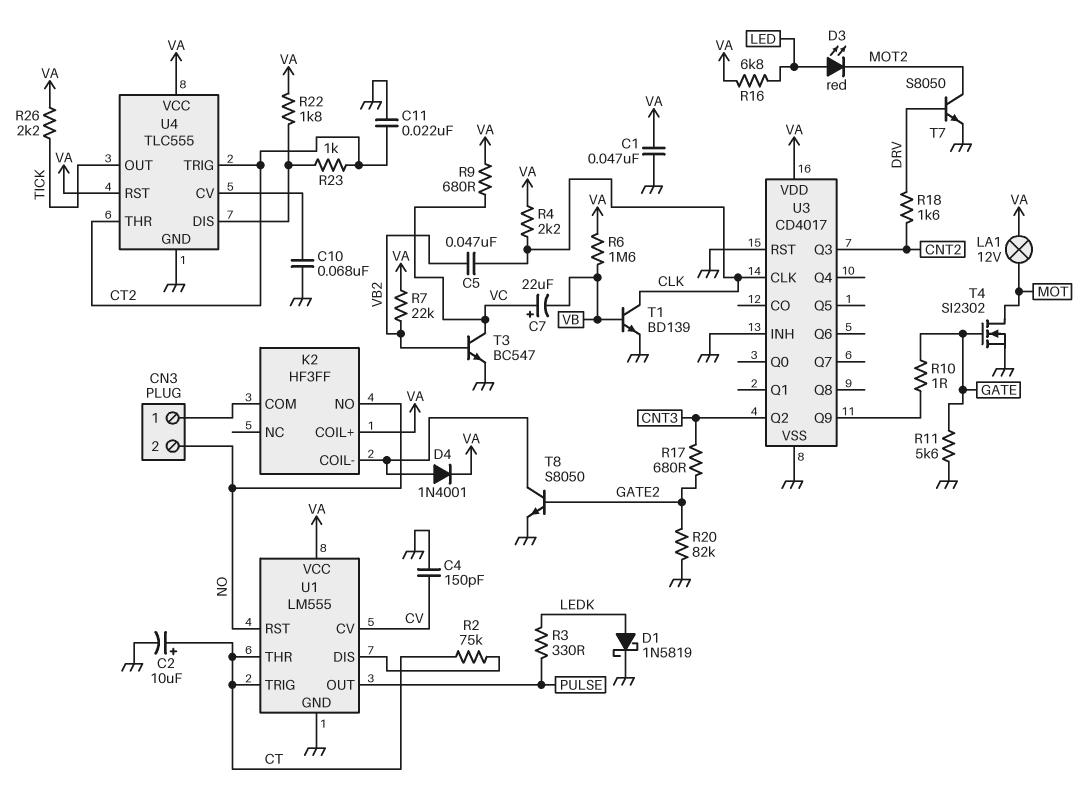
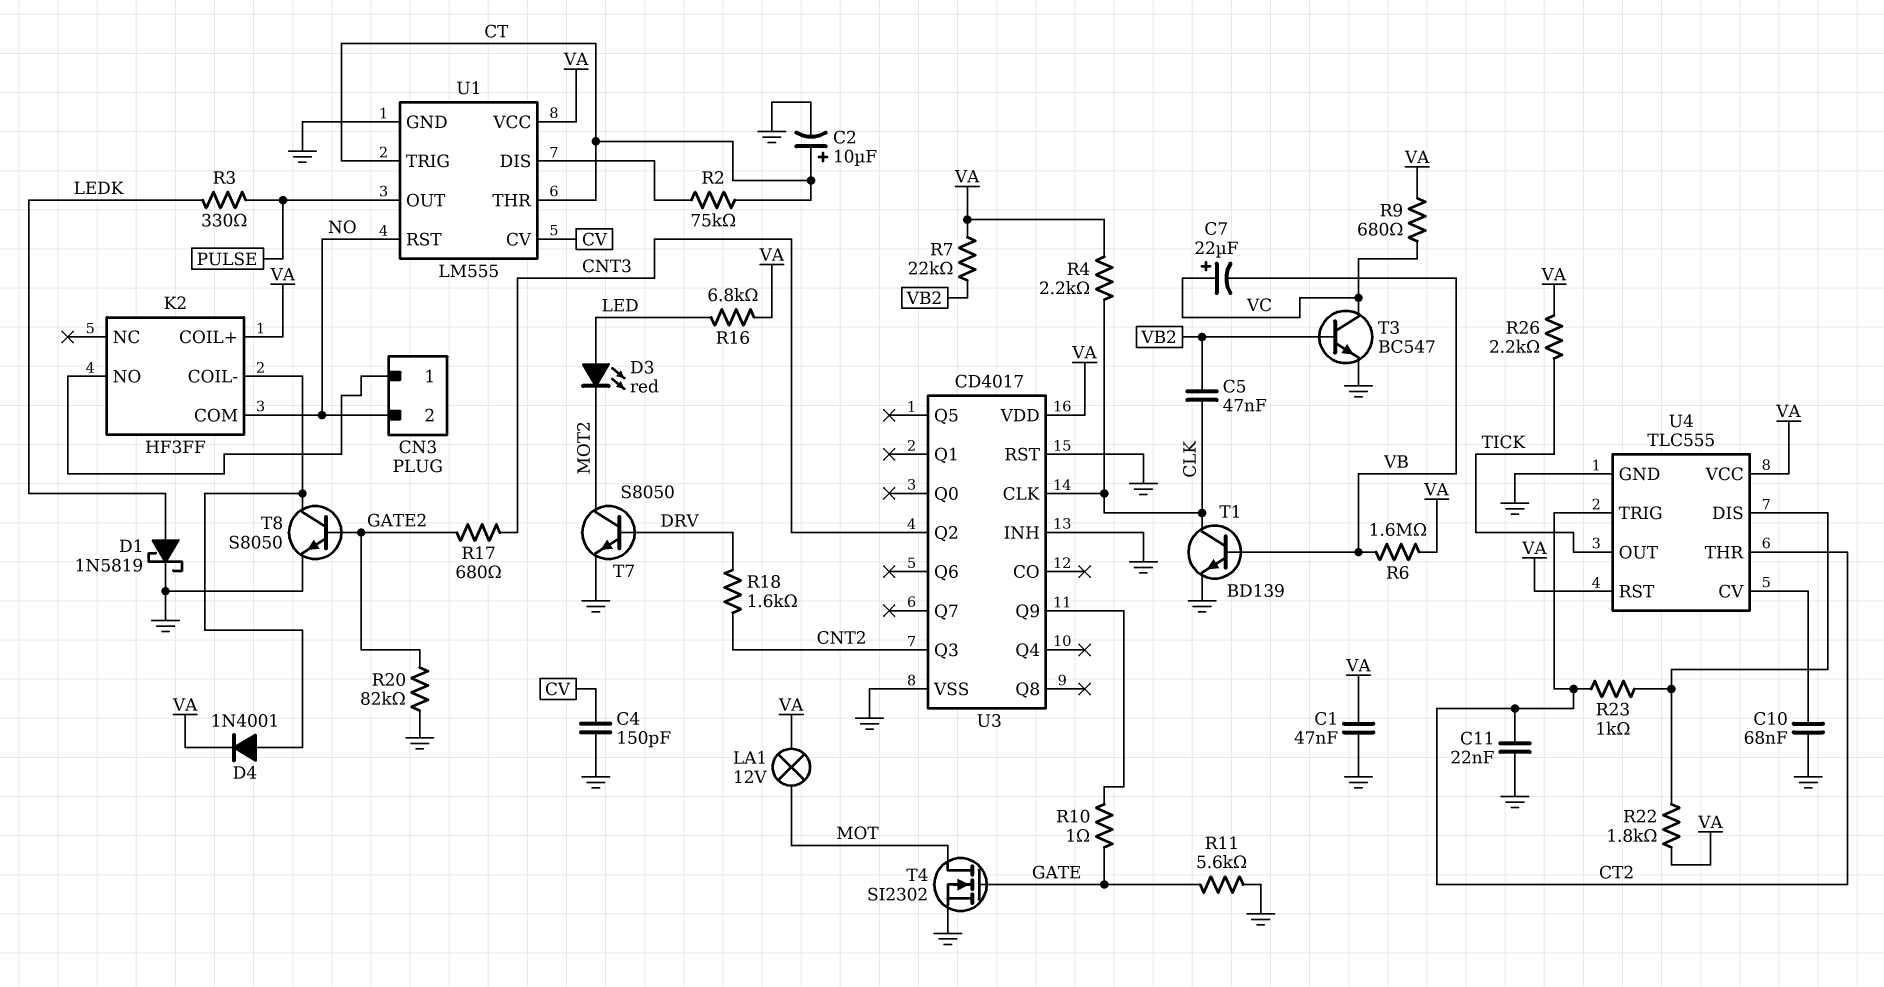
K2 pin COM: CN3/1 -> NO
K2 pin NO: NO -> CN3/1

